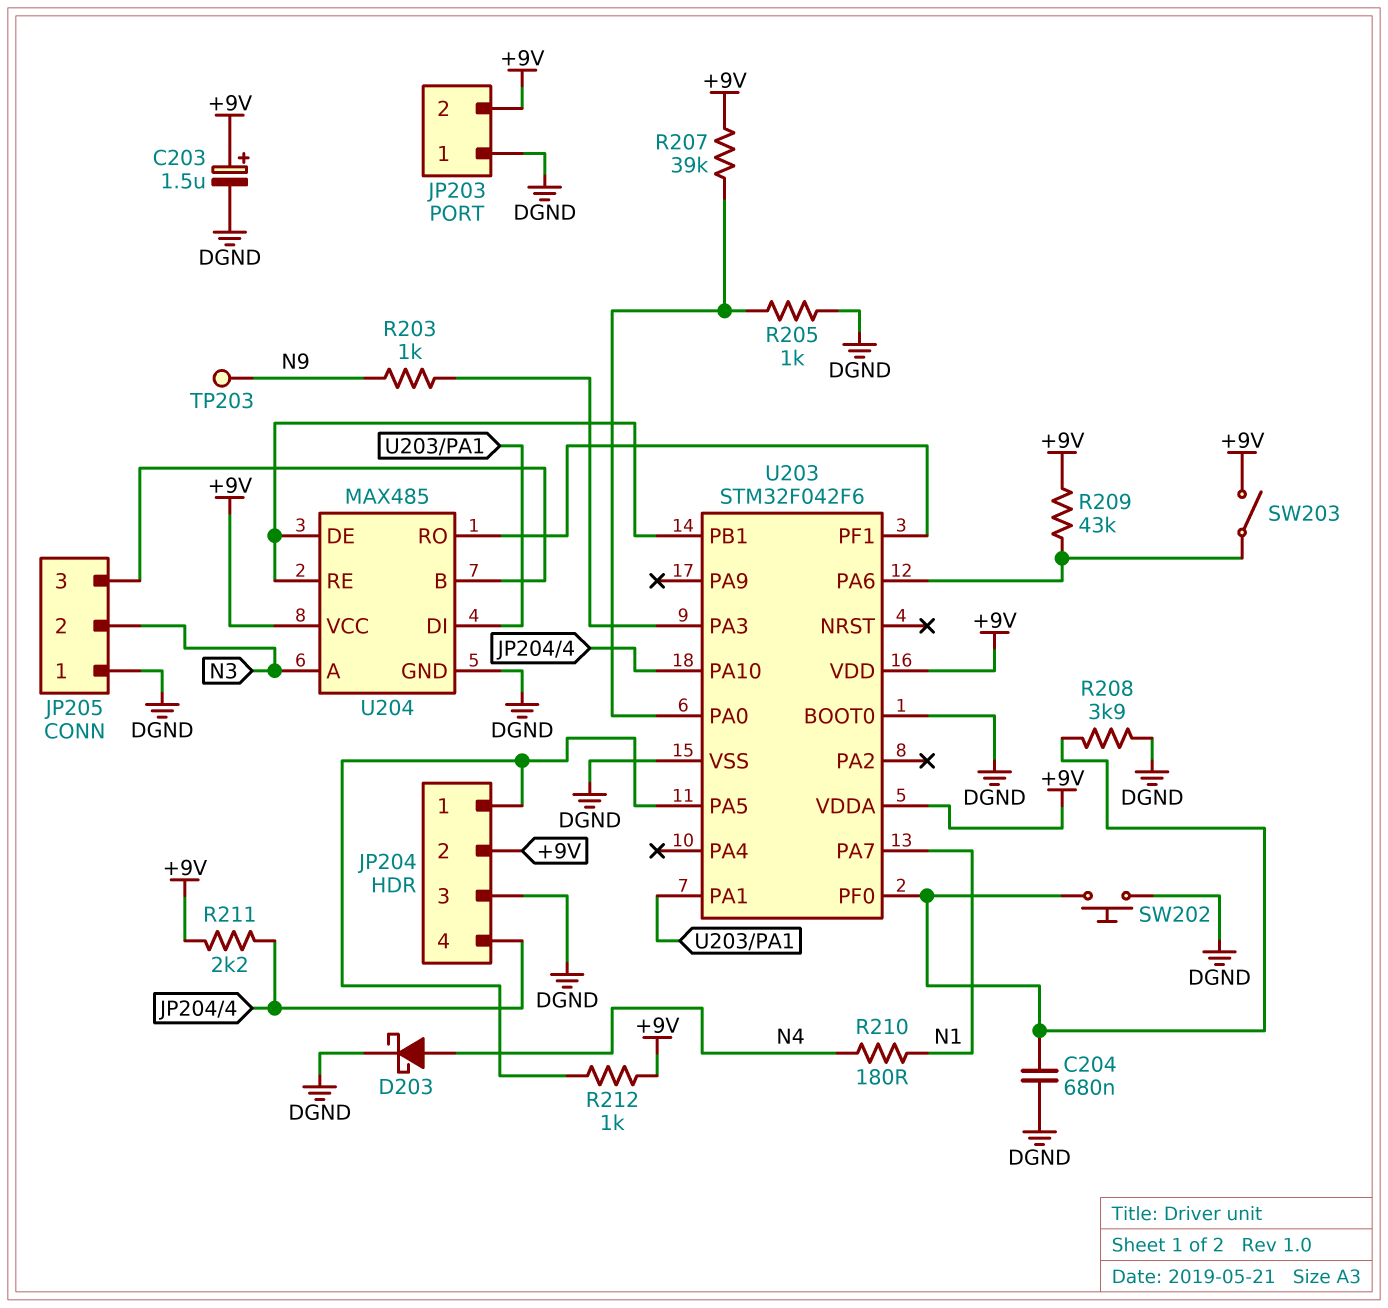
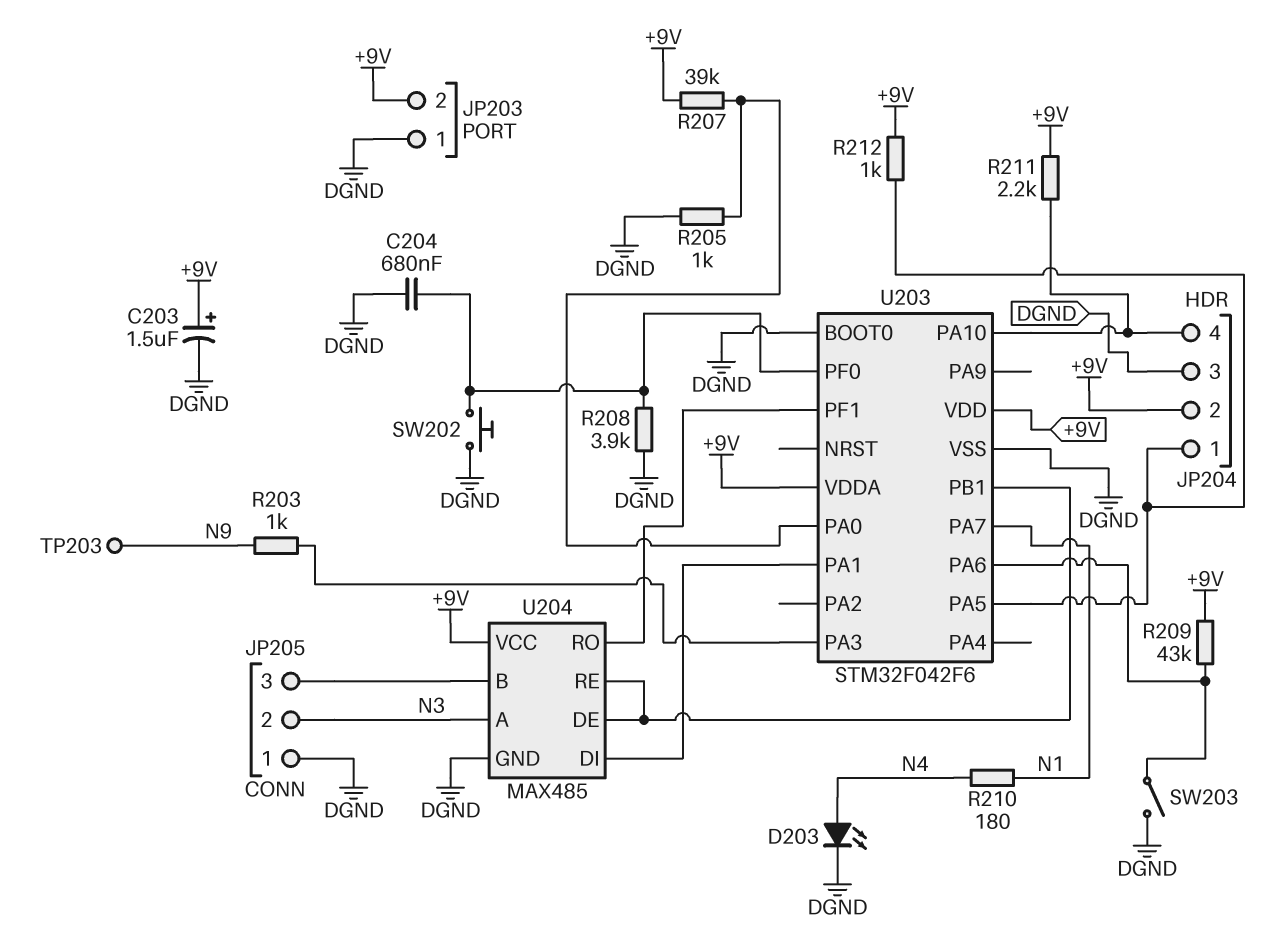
D203: schottky (A N4, K DGND) -> LED (A N4, K DGND)
SW203: switch (+9V, U203/PA6) -> switch (DGND, U203/PA6)

